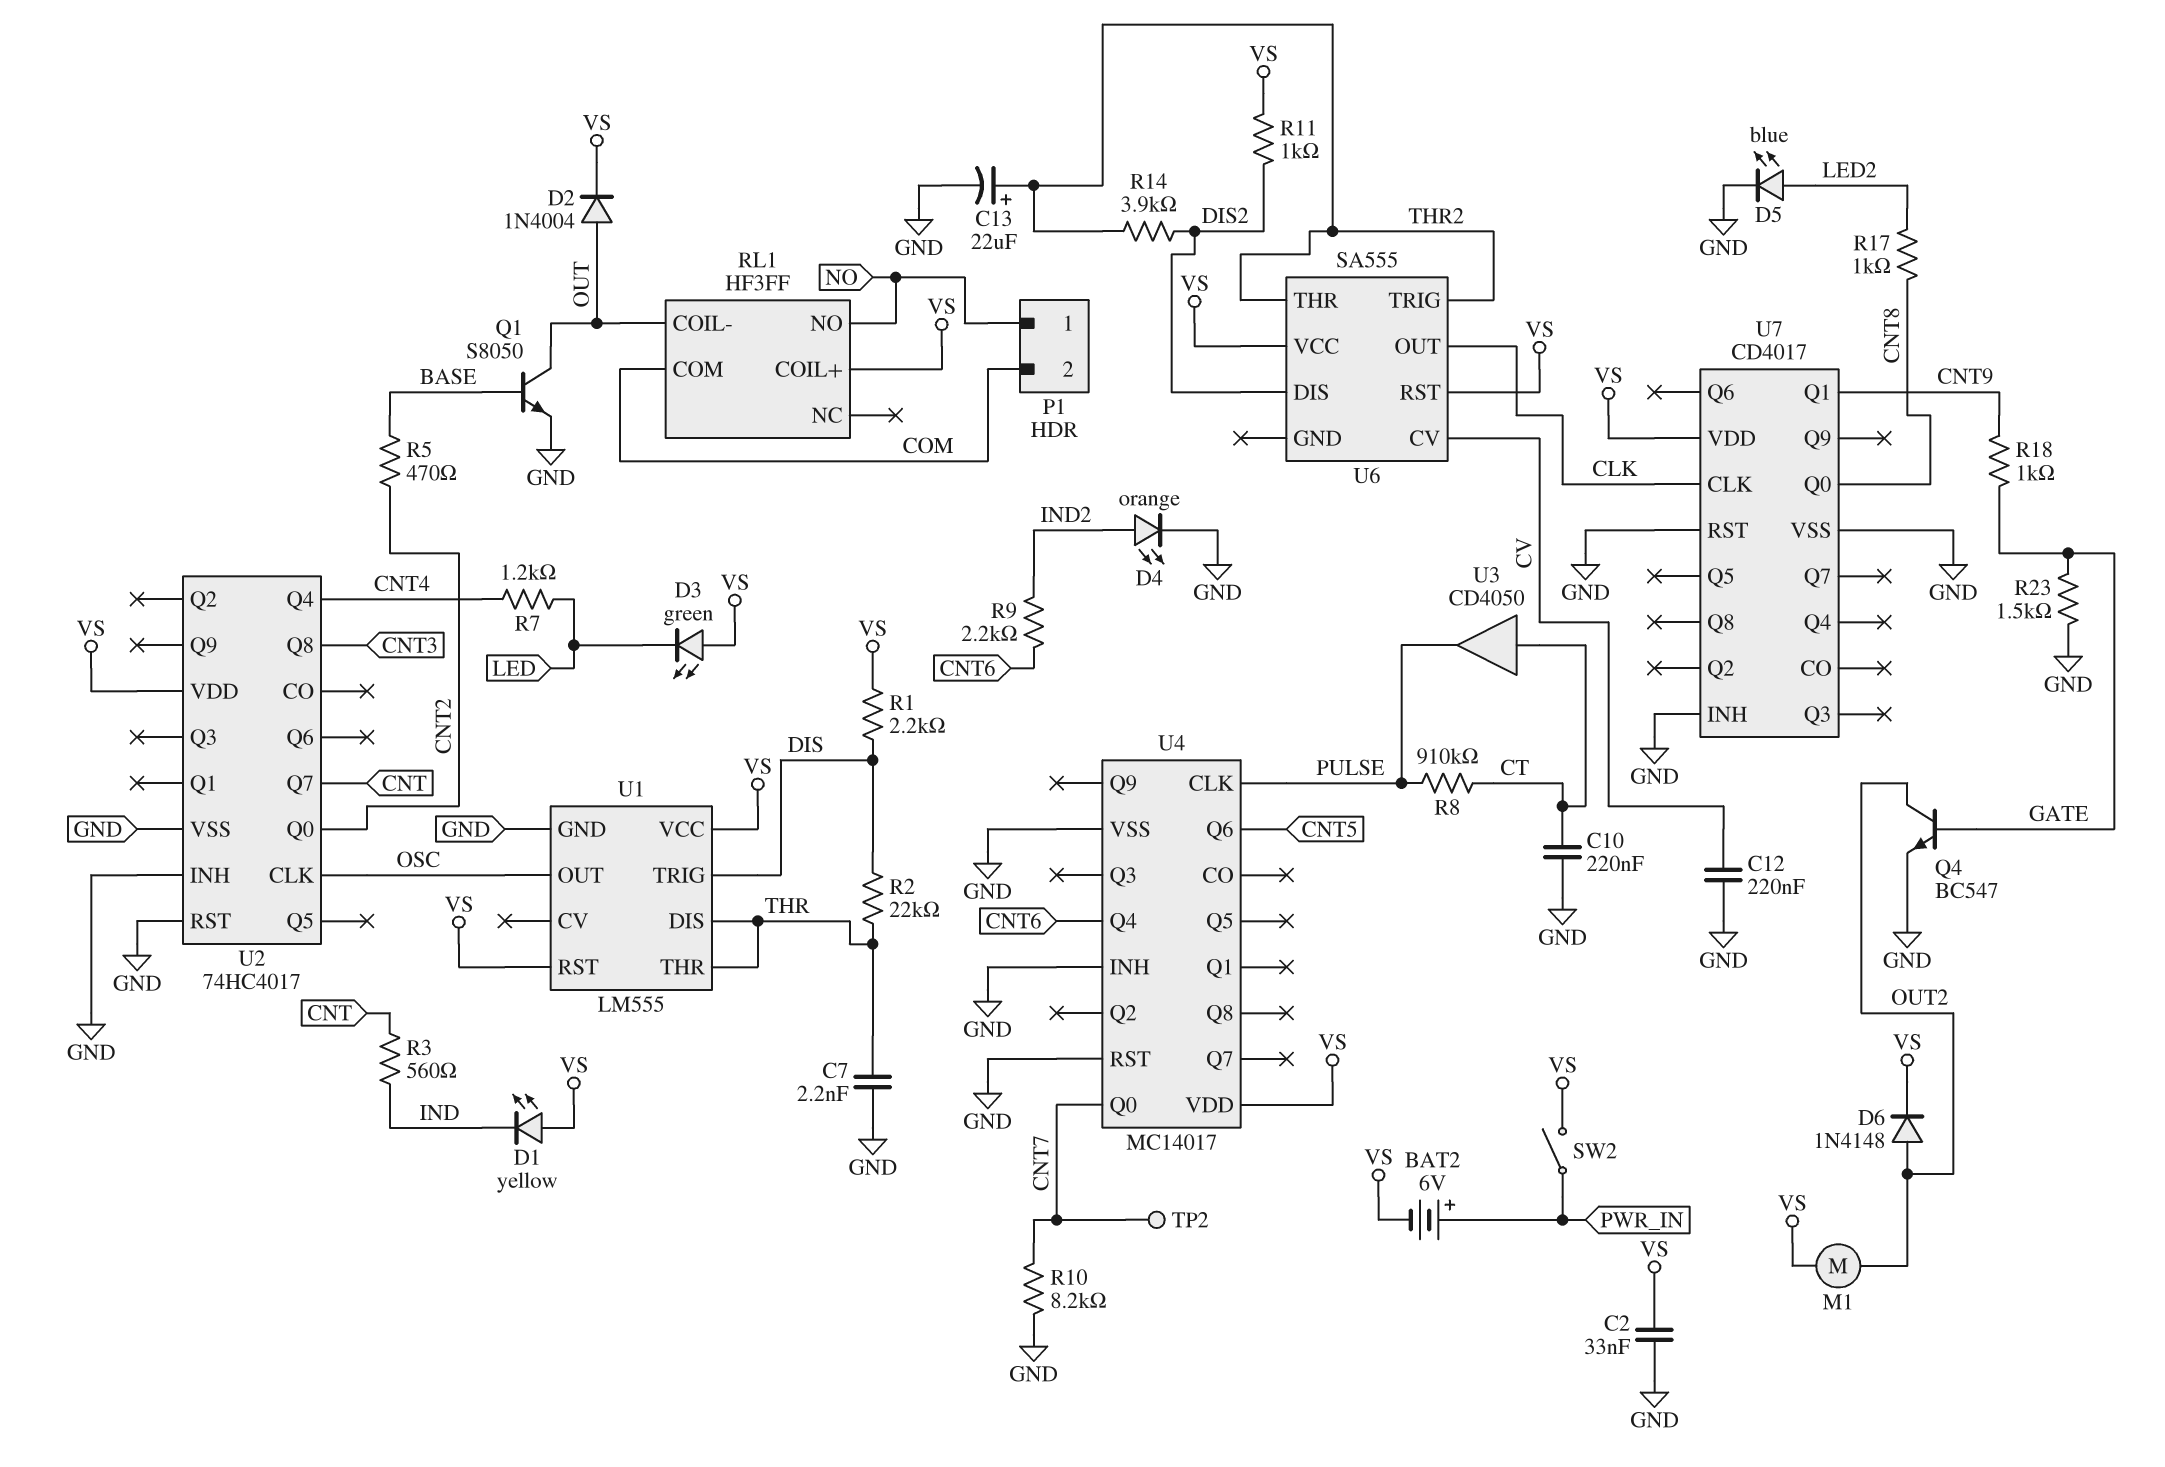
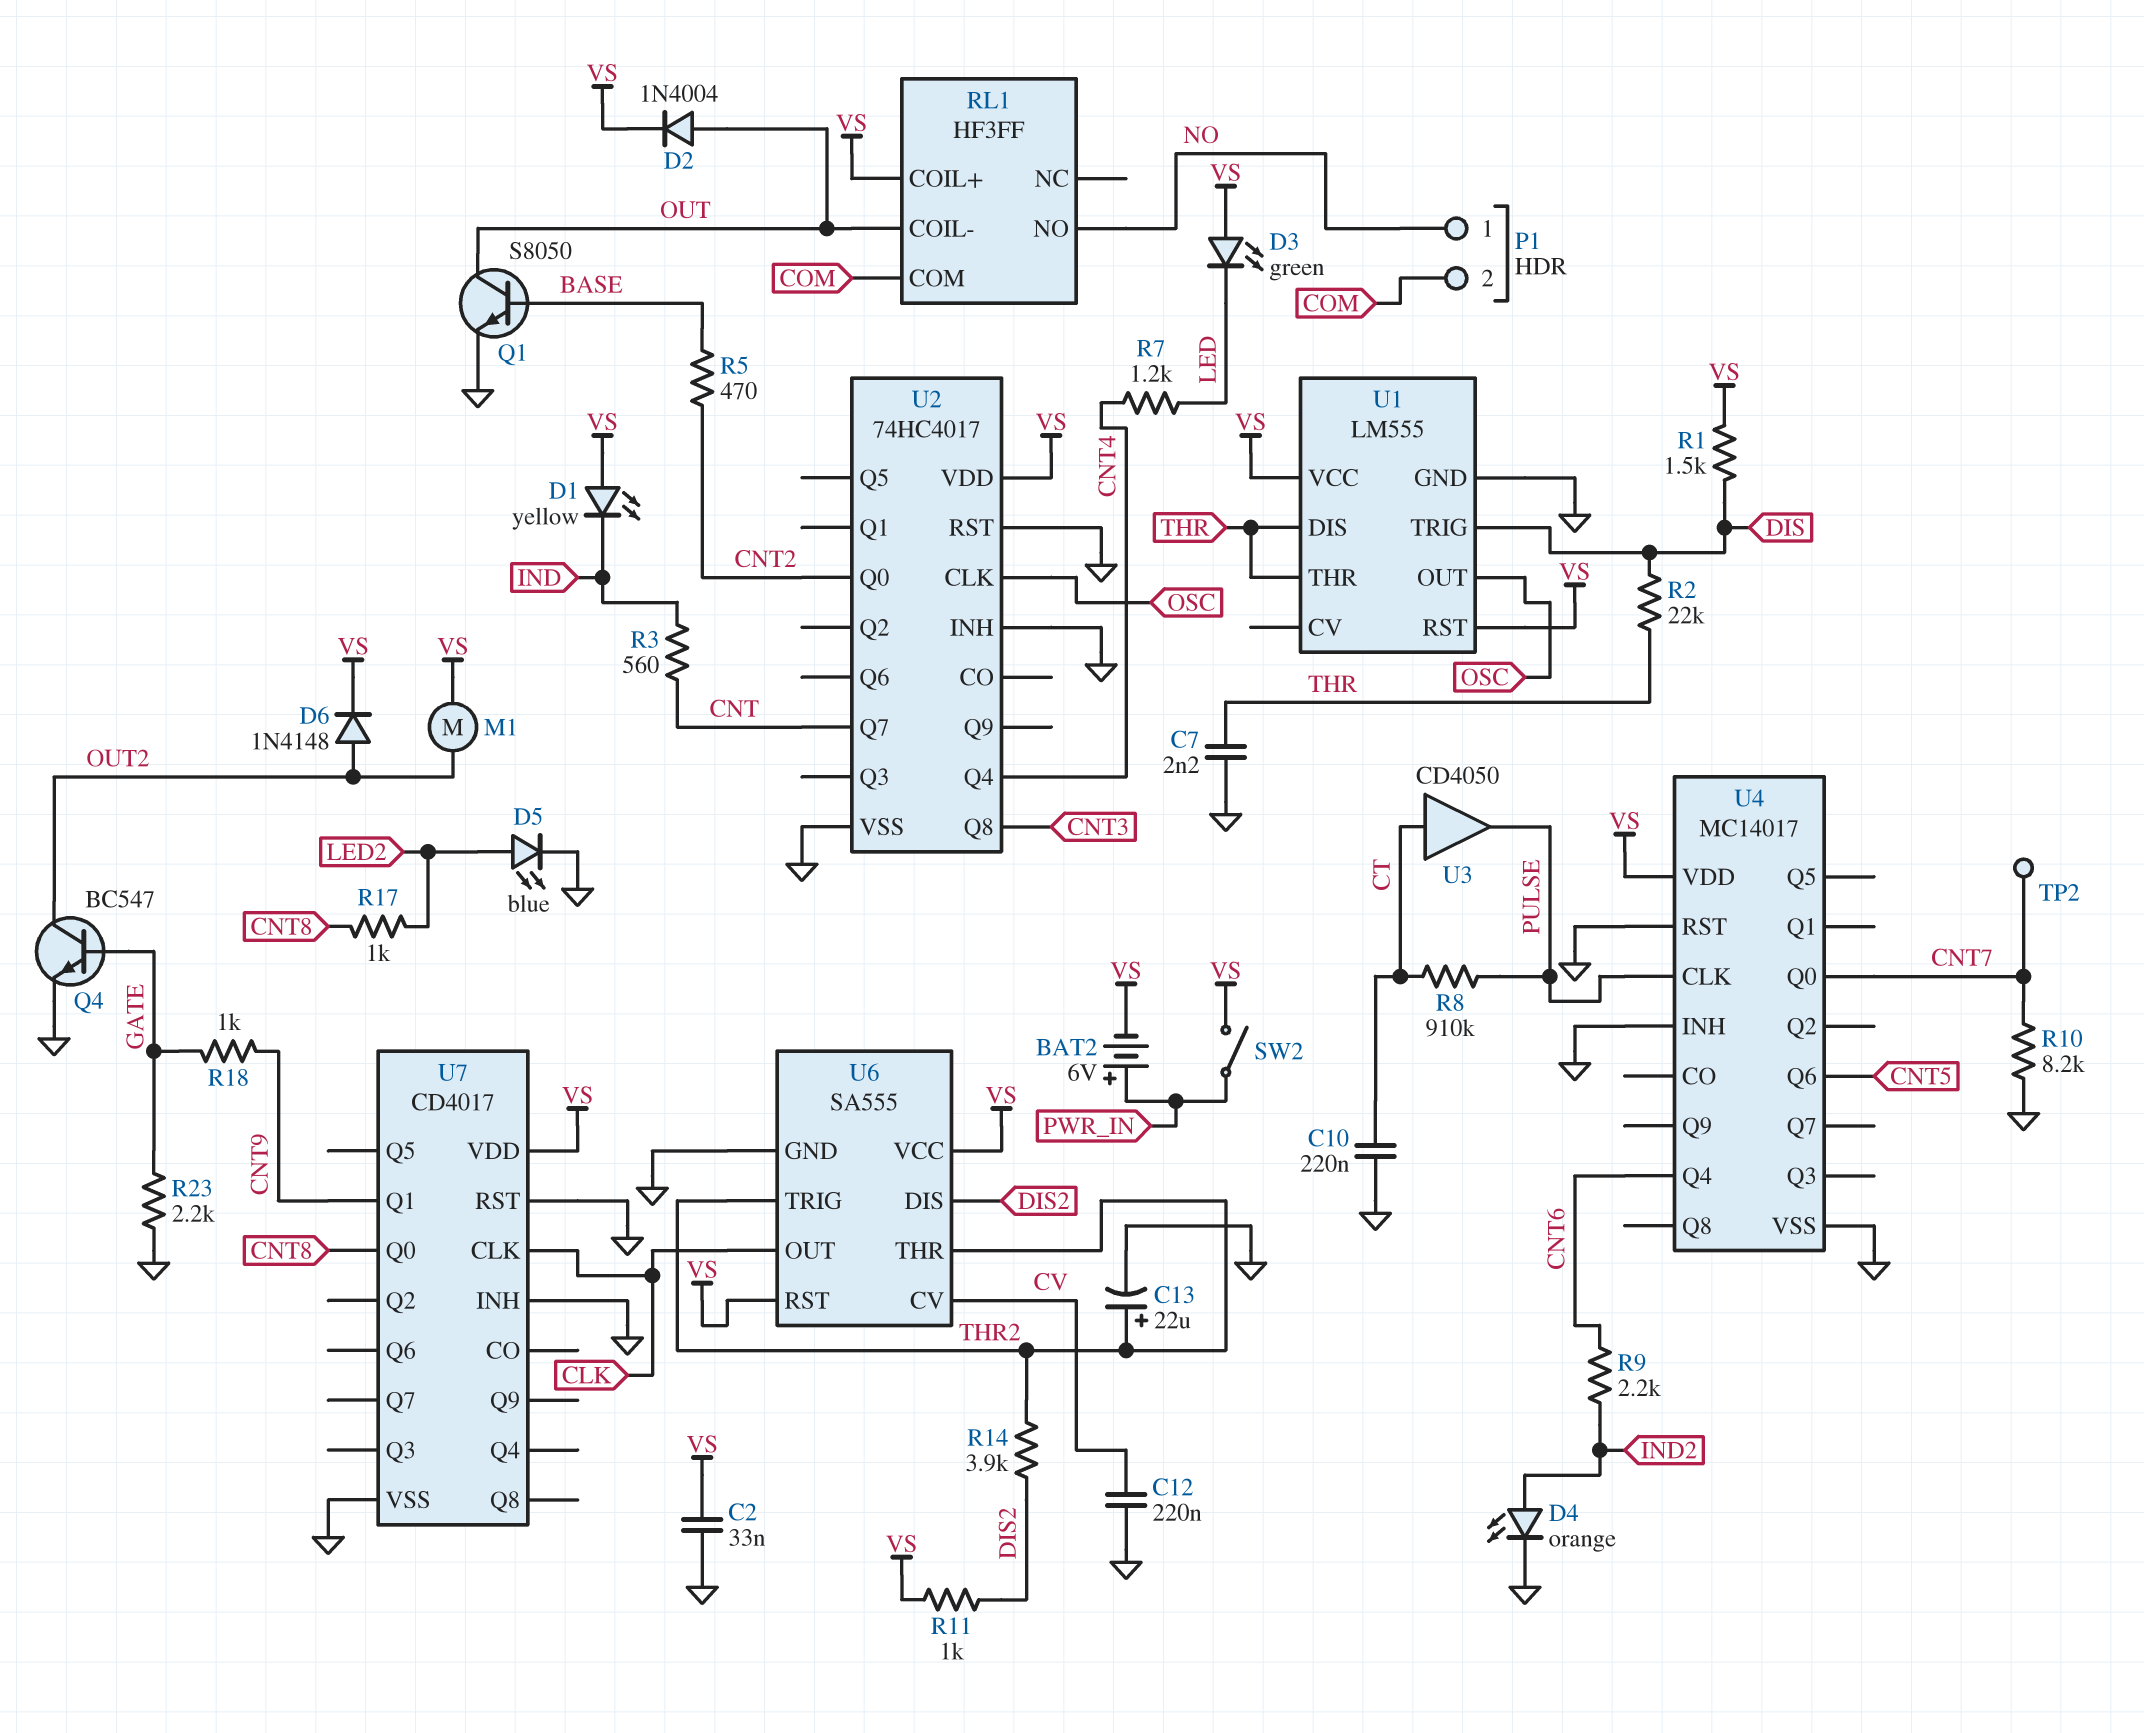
R1: 2.2k (DIS, VS) -> 1.5k (DIS, VS)
R23: 1.5k (GATE, GND) -> 2.2k (GATE, GND)
U6 pin GND: none -> GND

